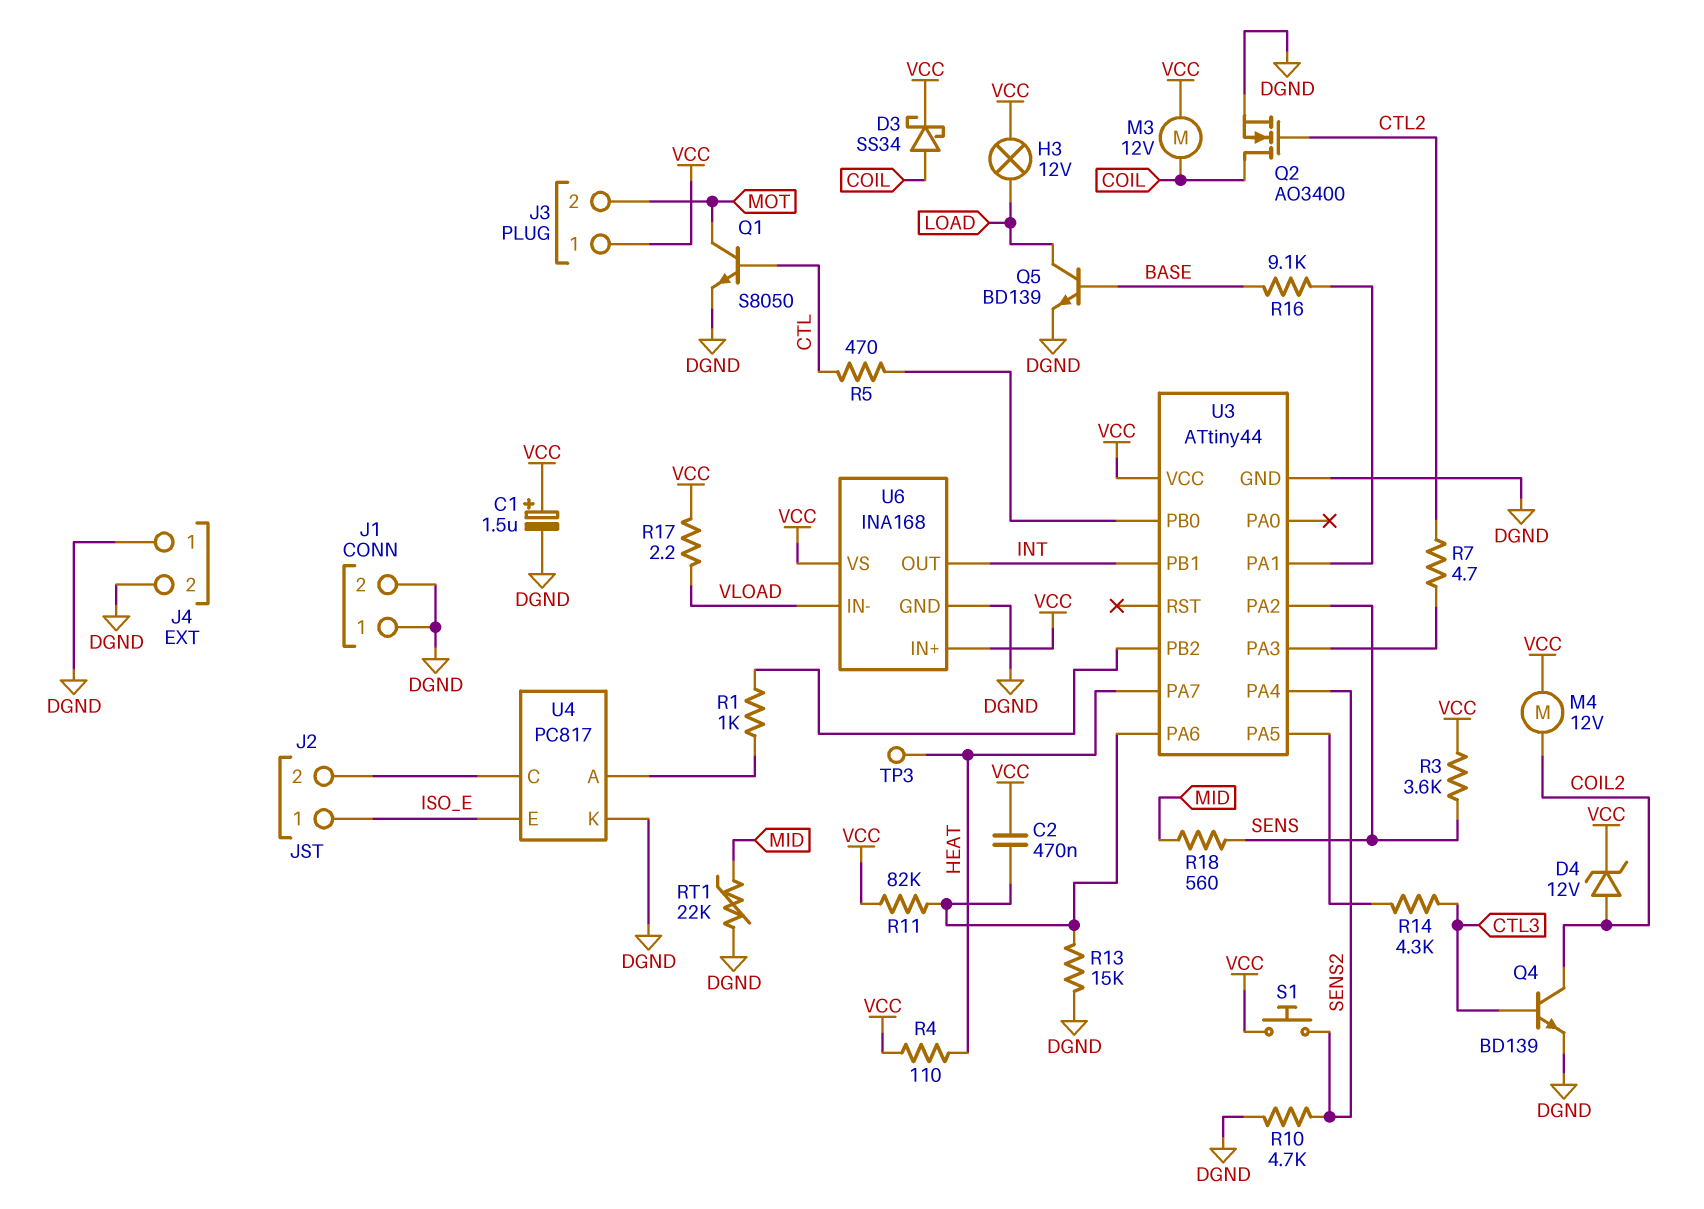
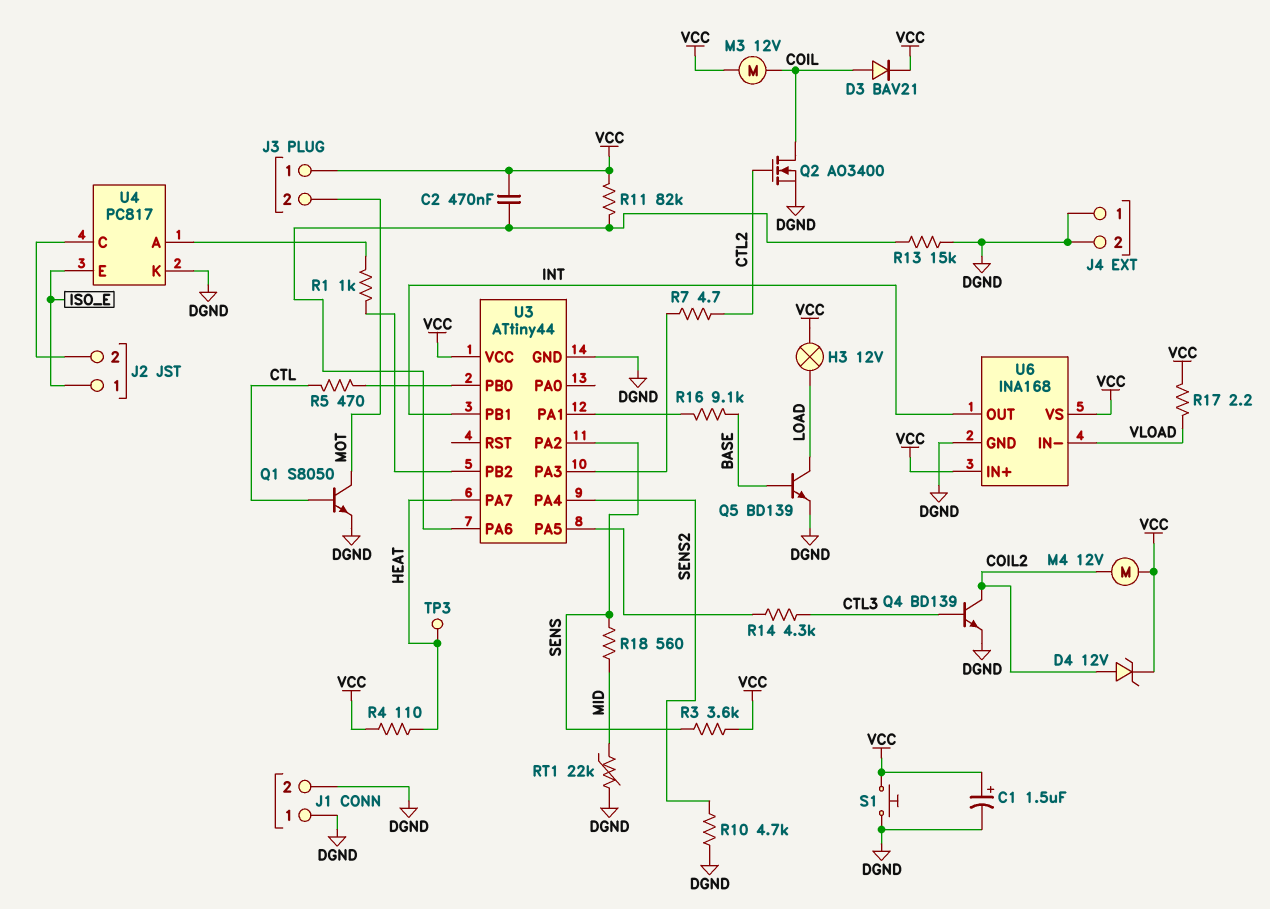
D3: schottky SS34 (A COIL, K VCC) -> diode BAV21 (A COIL, K VCC)
S1: button (SENS2, VCC) -> button (DGND, VCC)

